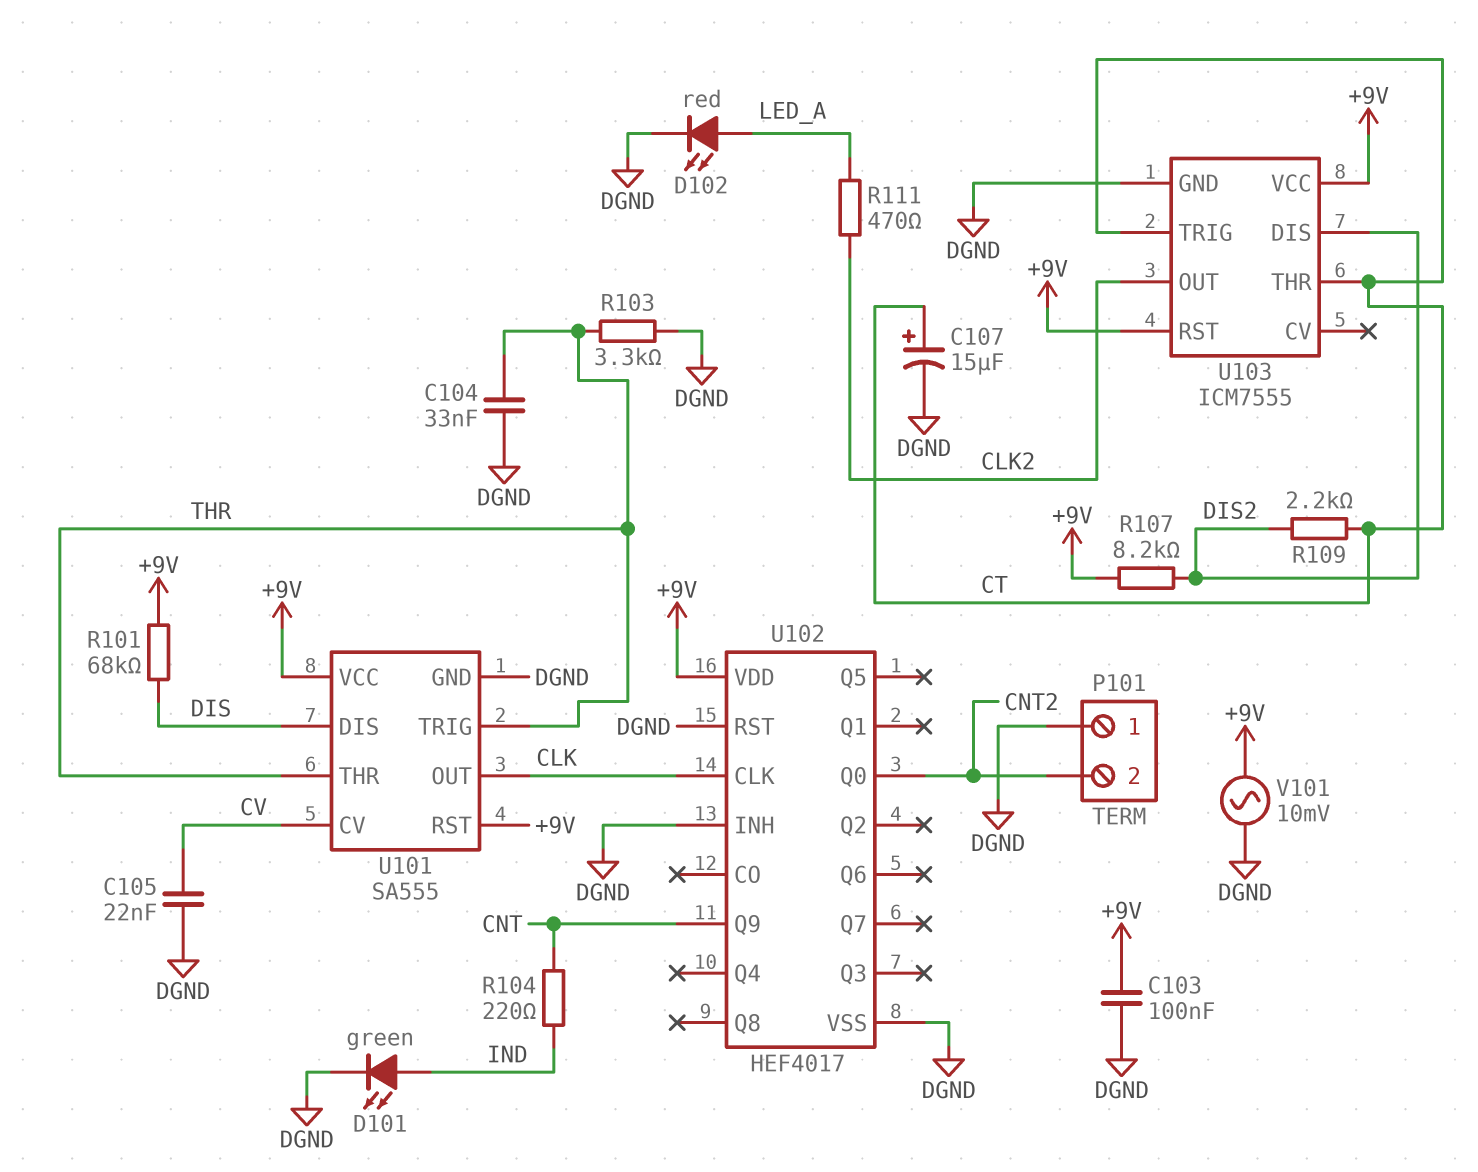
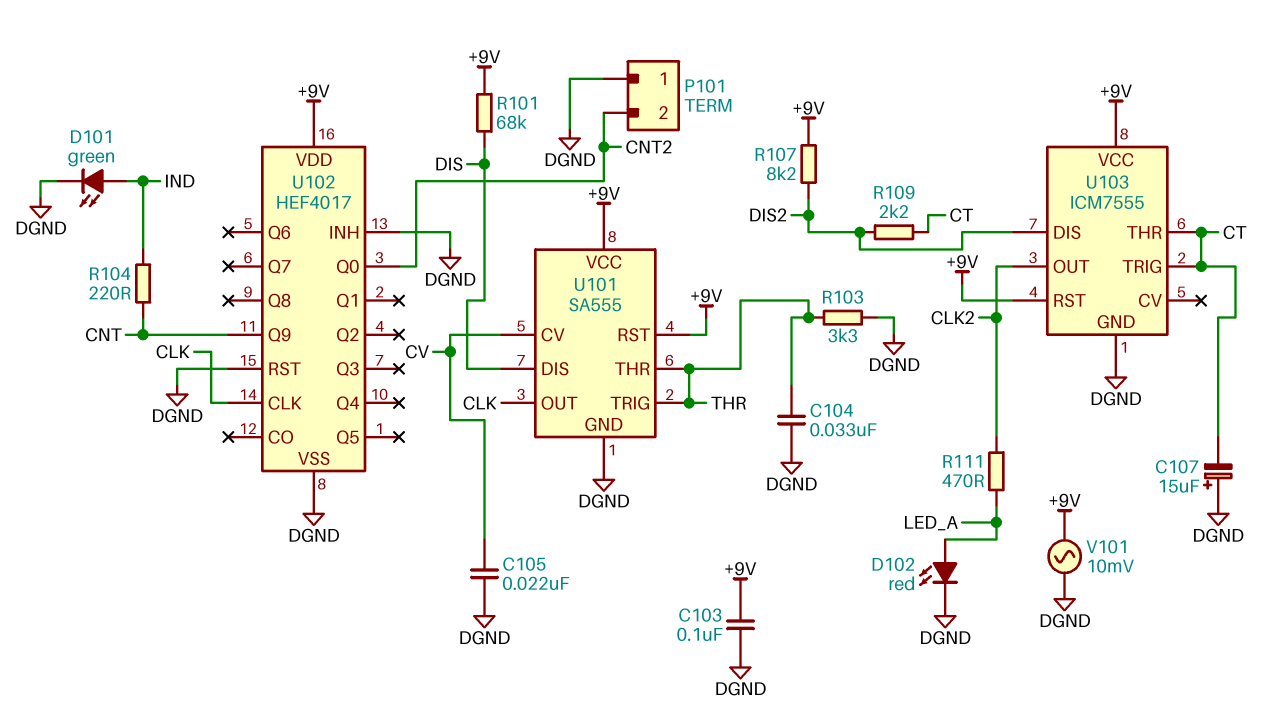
C107: 15uF (plus CT, minus DGND) -> 15uF (plus DGND, minus CT)

